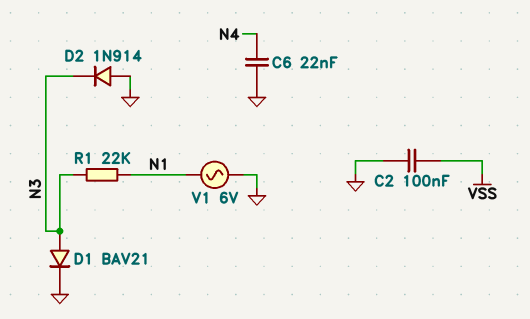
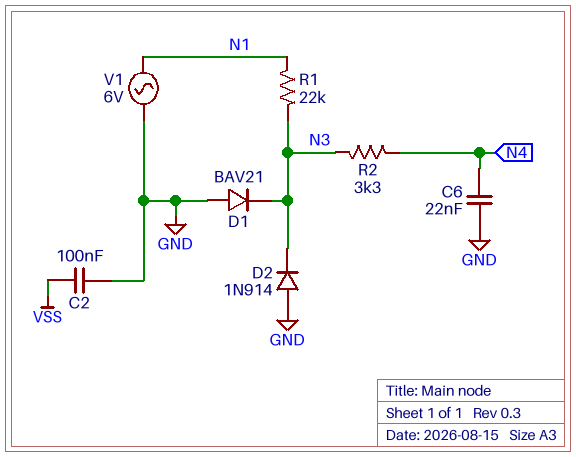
D1: diode BAV21 (A N3, K GND) -> diode BAV21 (A GND, K N3)
R2: none -> 3.3k (N3, N4)

